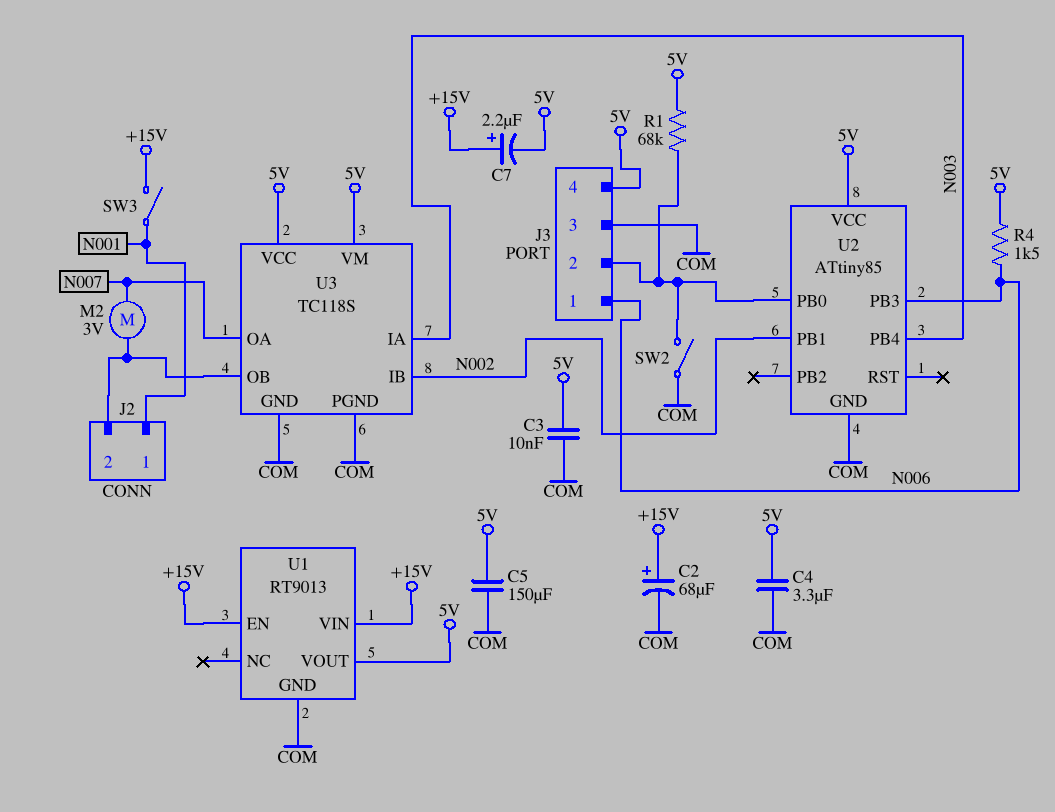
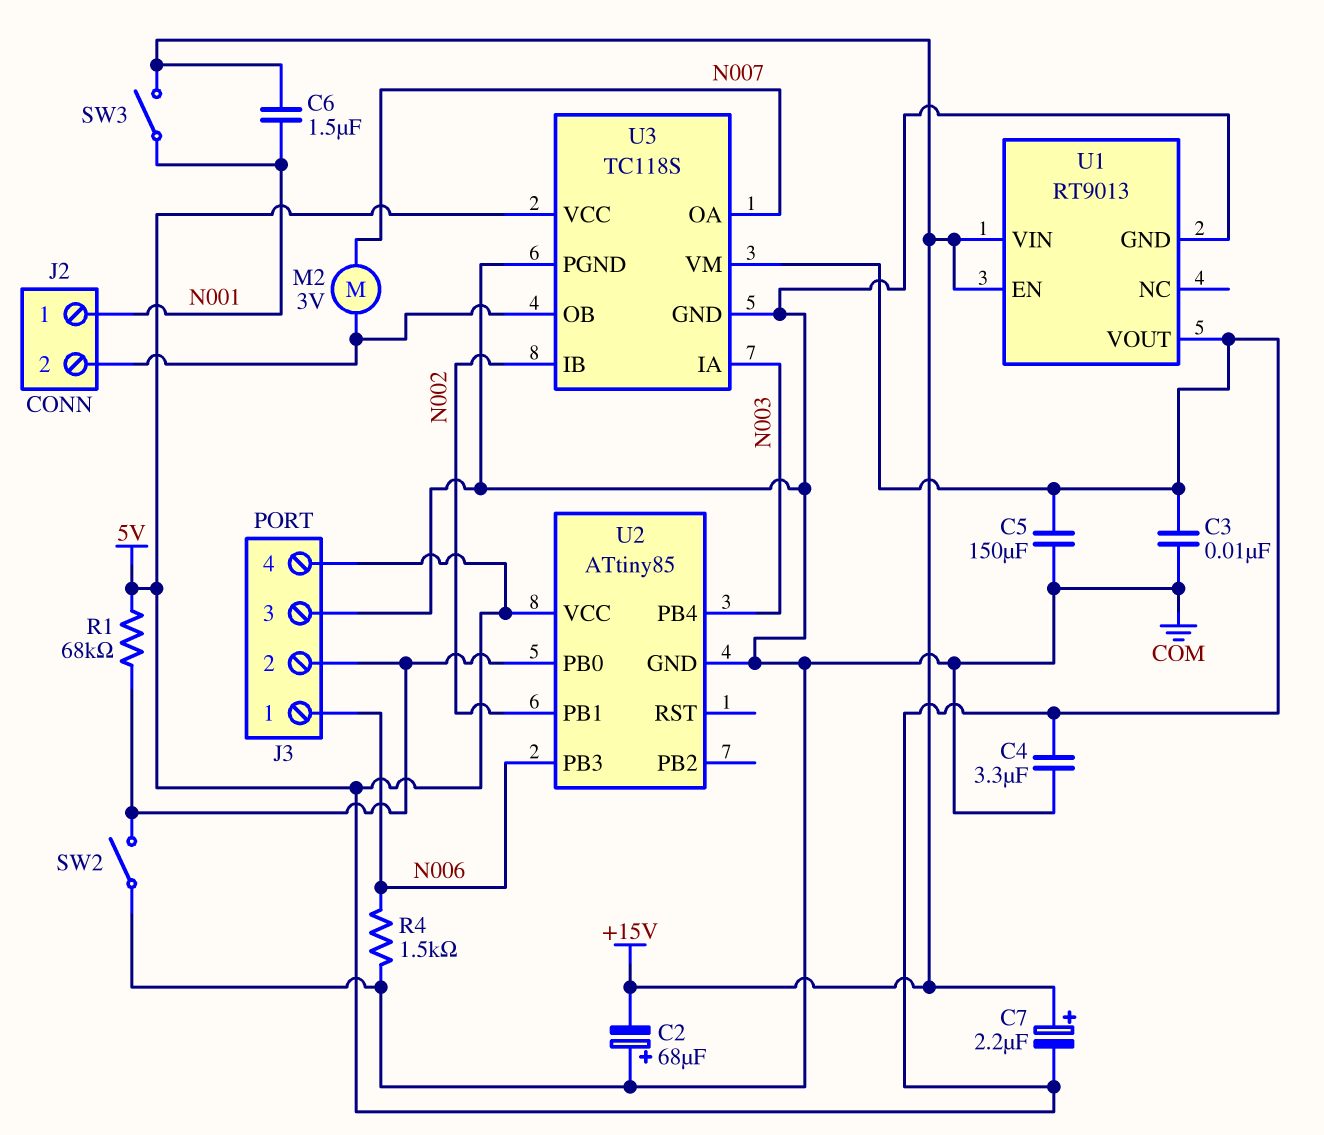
C2: 68uF (plus +15V, minus COM) -> 68uF (plus COM, minus +15V)
C6: none -> 1.5uF (+15V, N001)
R4: 1.5k (5V, N006) -> 1.5k (COM, N006)

